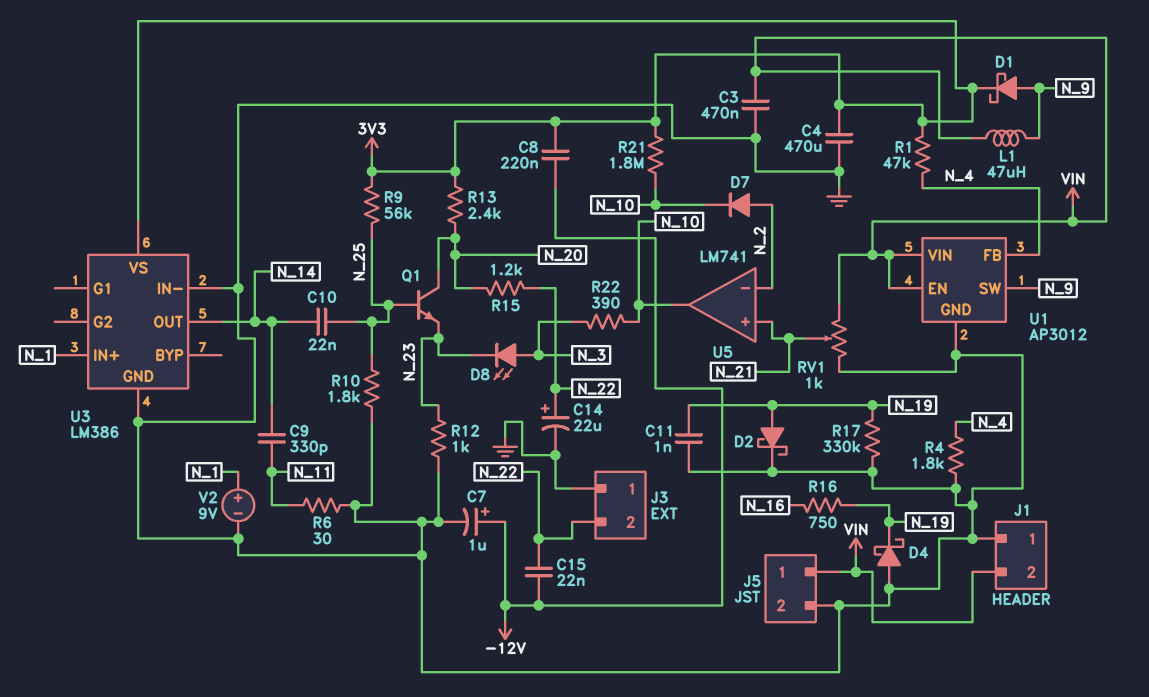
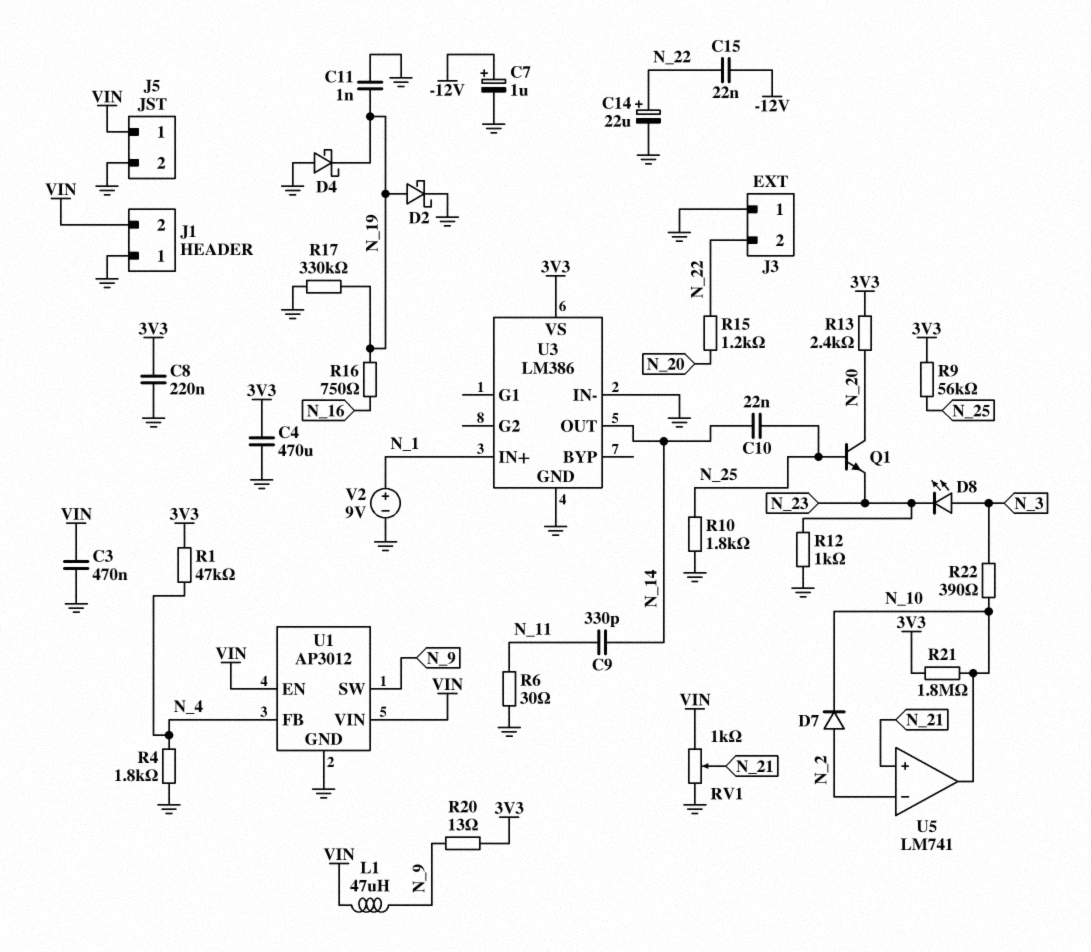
C8: 220nF (-12V, 3V3) -> 220nF (3V3, GND)
D1: schottky (A N_9, K 3V3) -> none
R20: none -> 13 (3V3, N_9)

